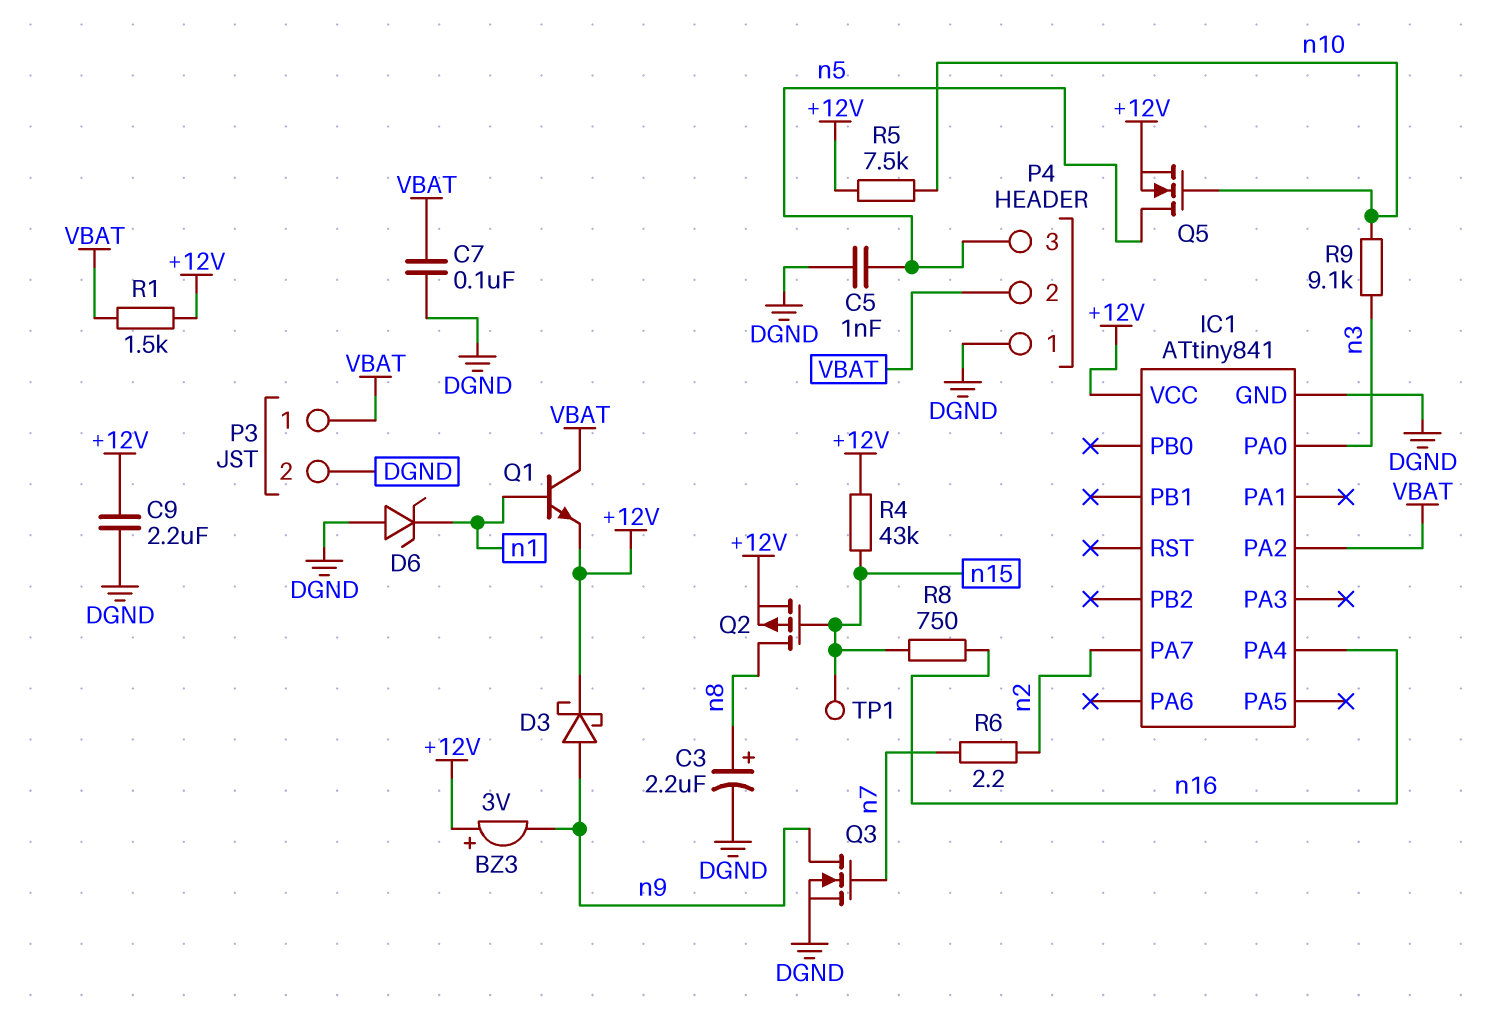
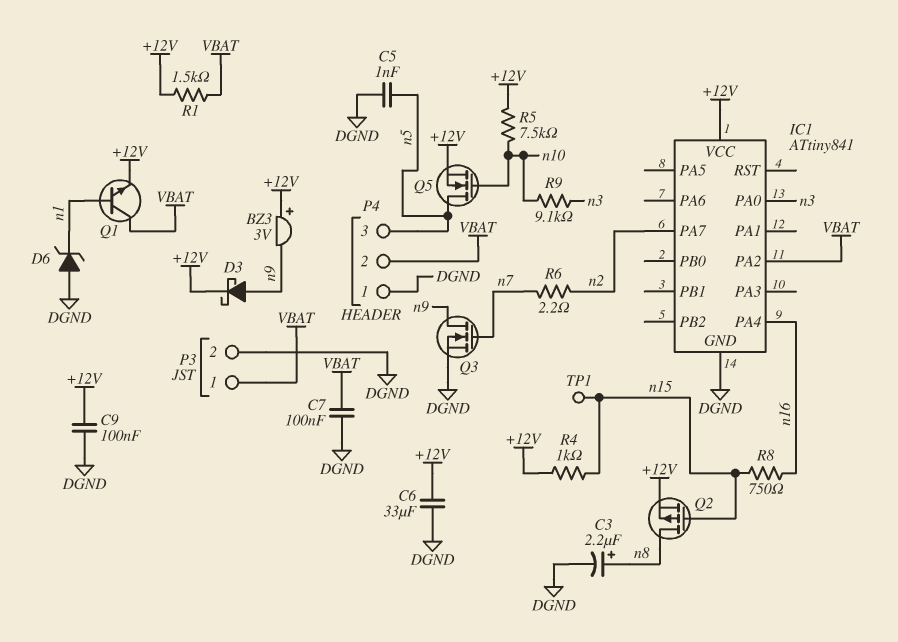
C6: none -> 33uF (+12V, DGND)
C9: 2.2uF (+12V, DGND) -> 100nF (+12V, DGND)
R4: 43k (+12V, n15) -> 1k (+12V, n15)

